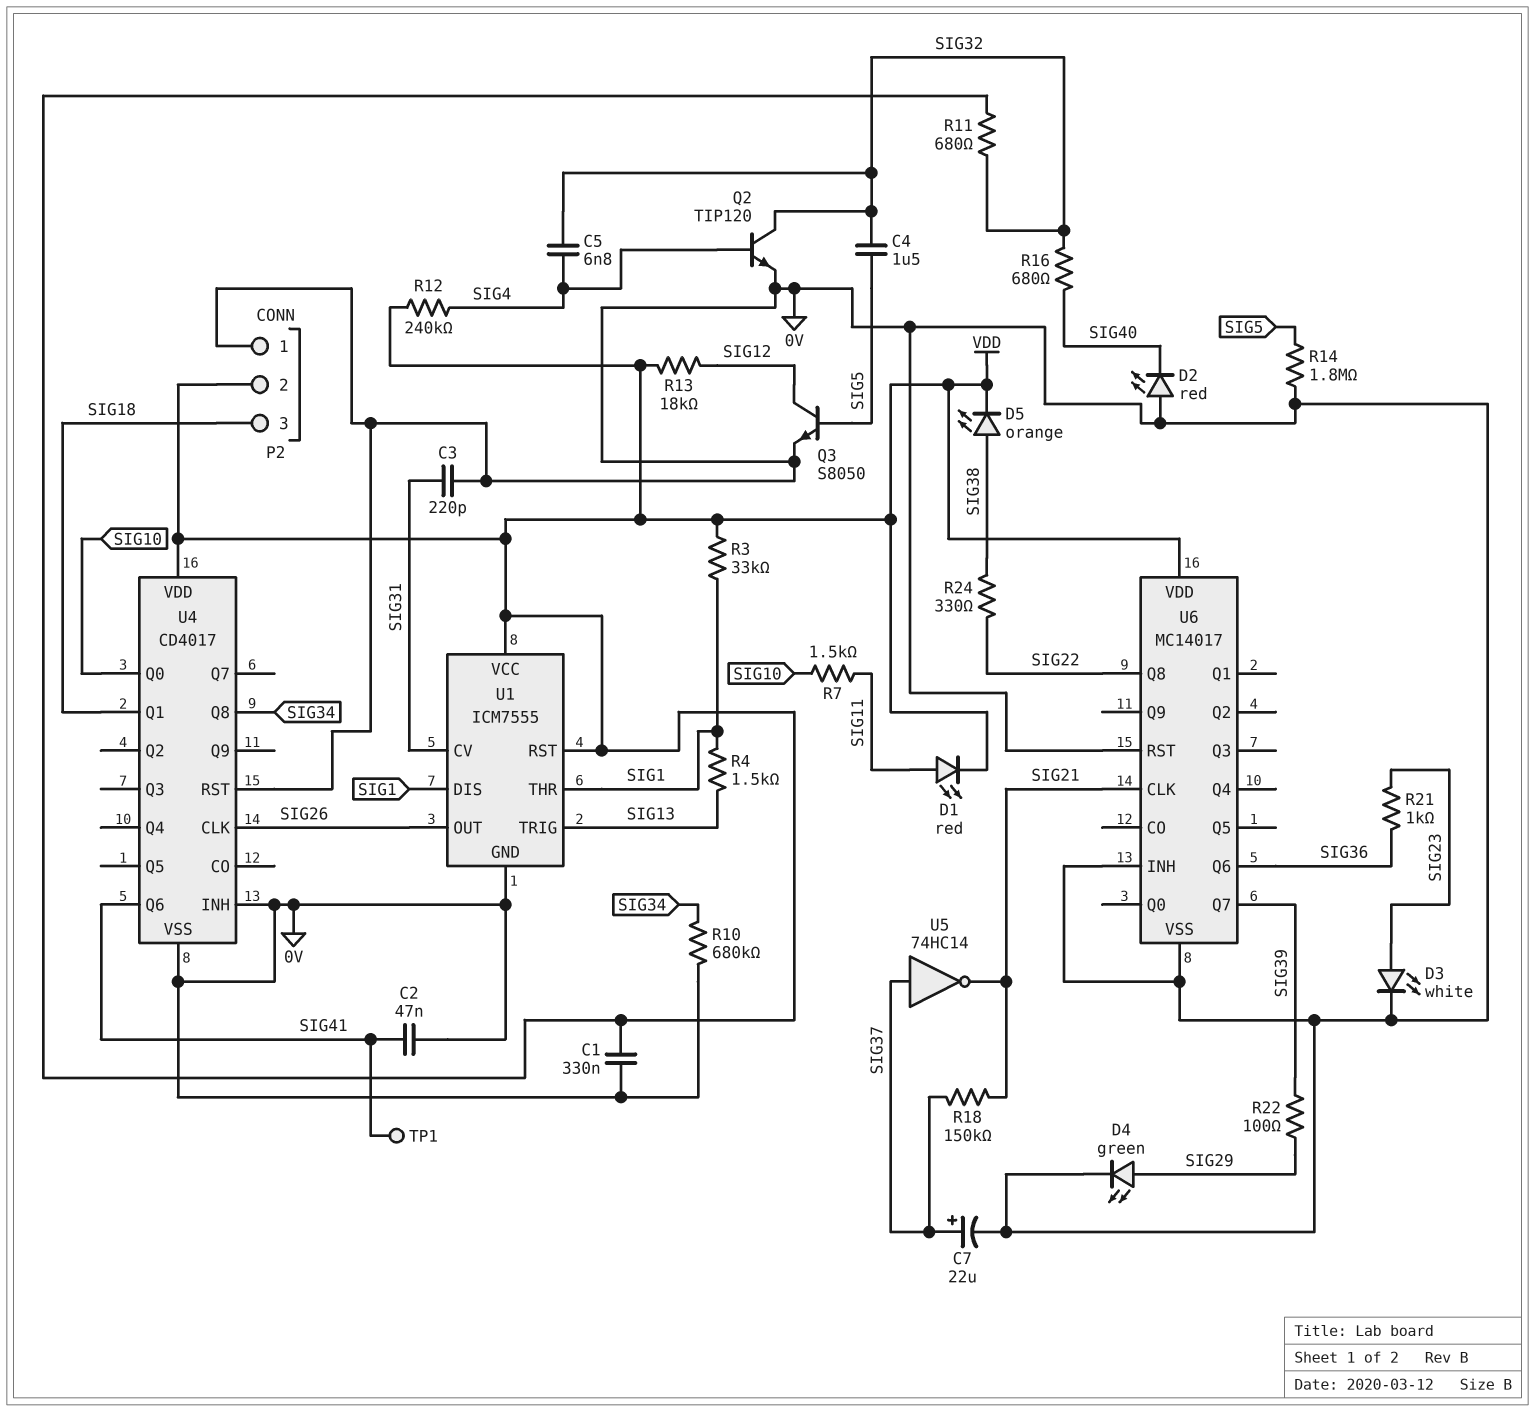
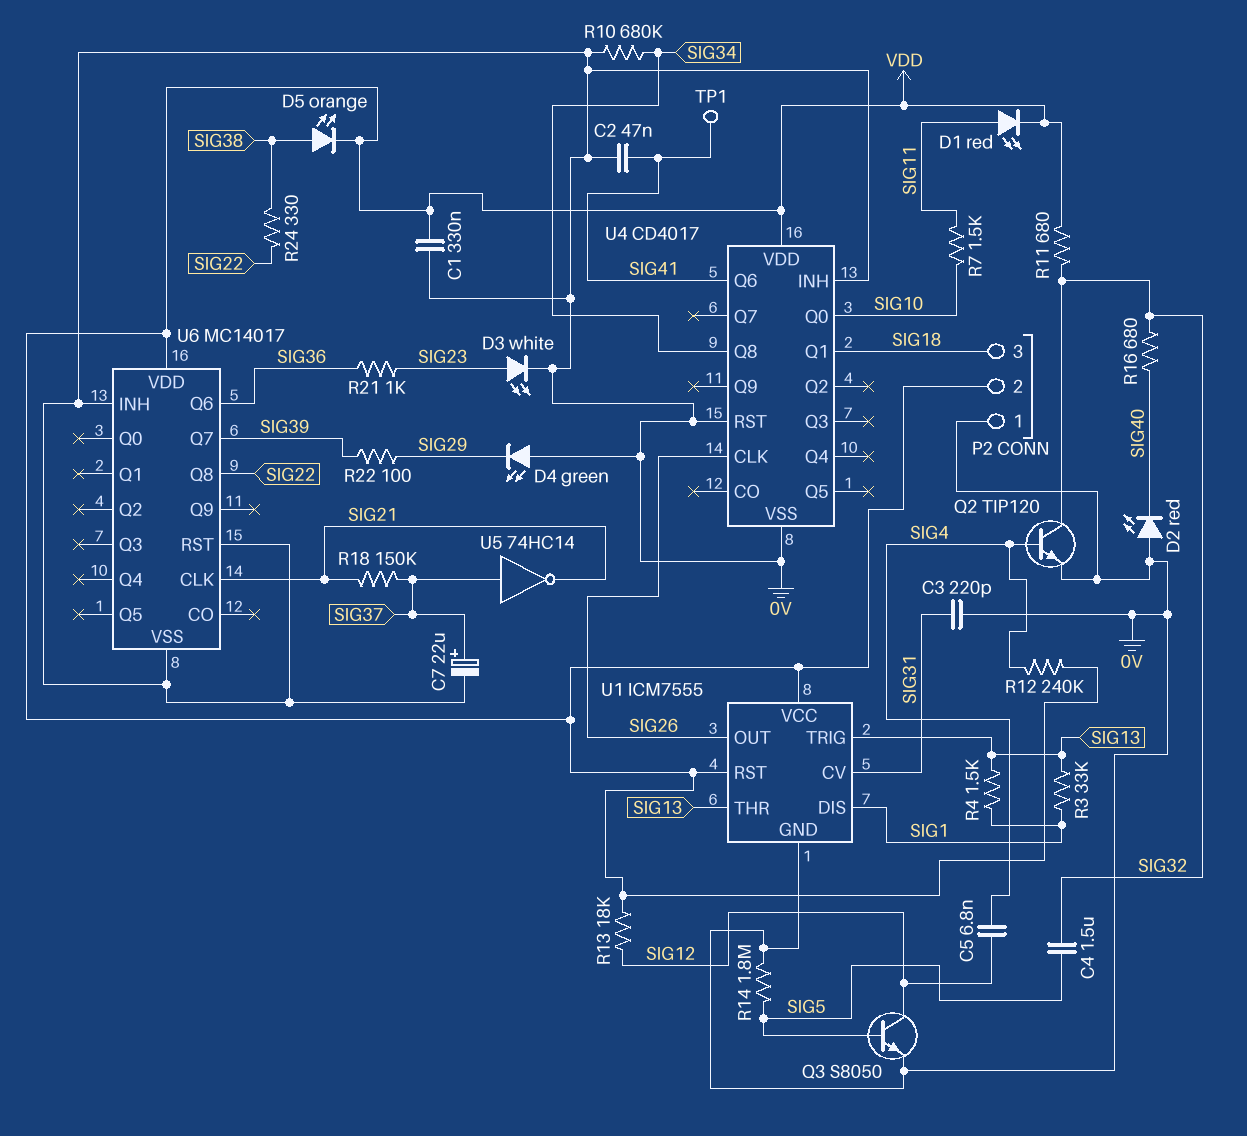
C5: 6.8nF (SIG4, SIG32) -> 6.8nF (SIG4, SIG12)
D4: LED green (A SIG29, K 0V) -> LED green (A 0V, K SIG29)
R3: 33k (SIG1, VDD) -> 33k (SIG1, SIG13)
U1 pin THR: SIG1 -> SIG13

